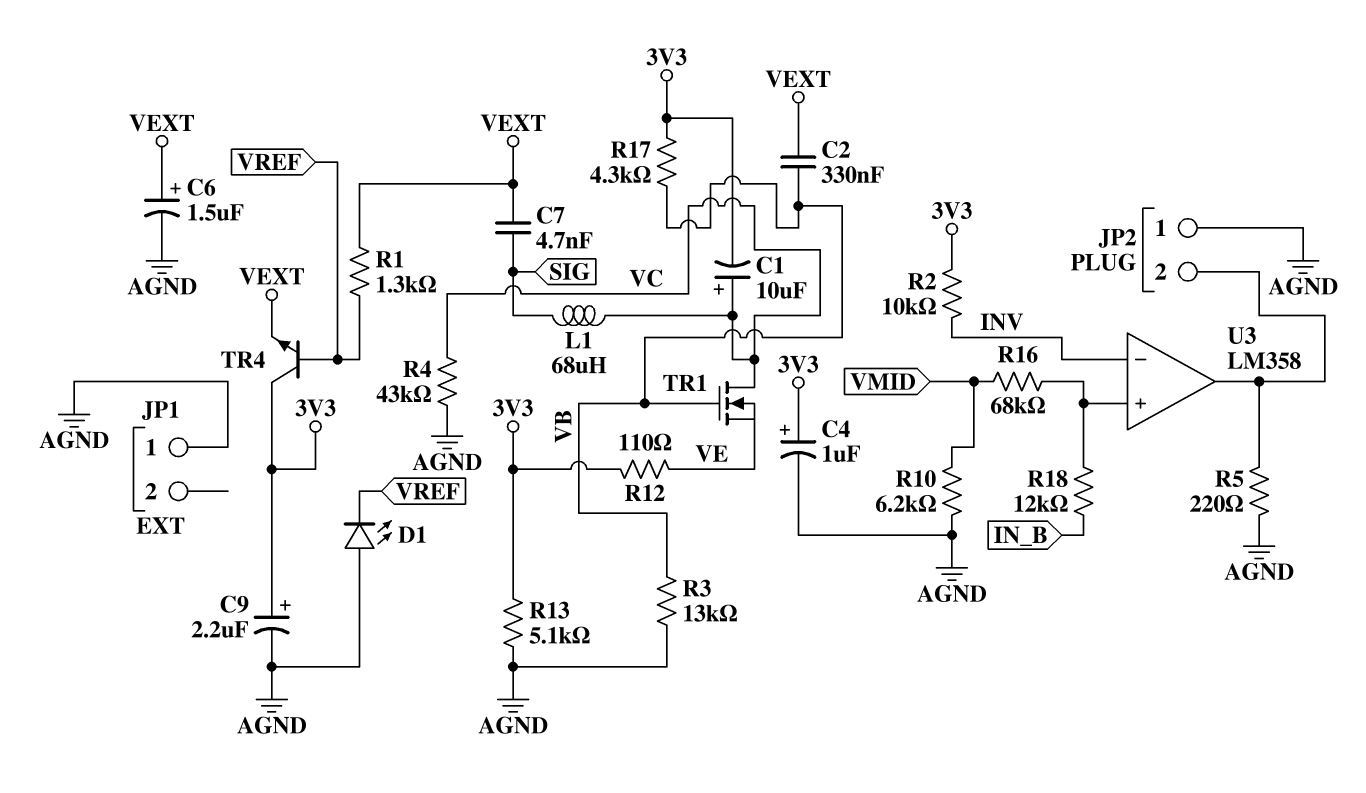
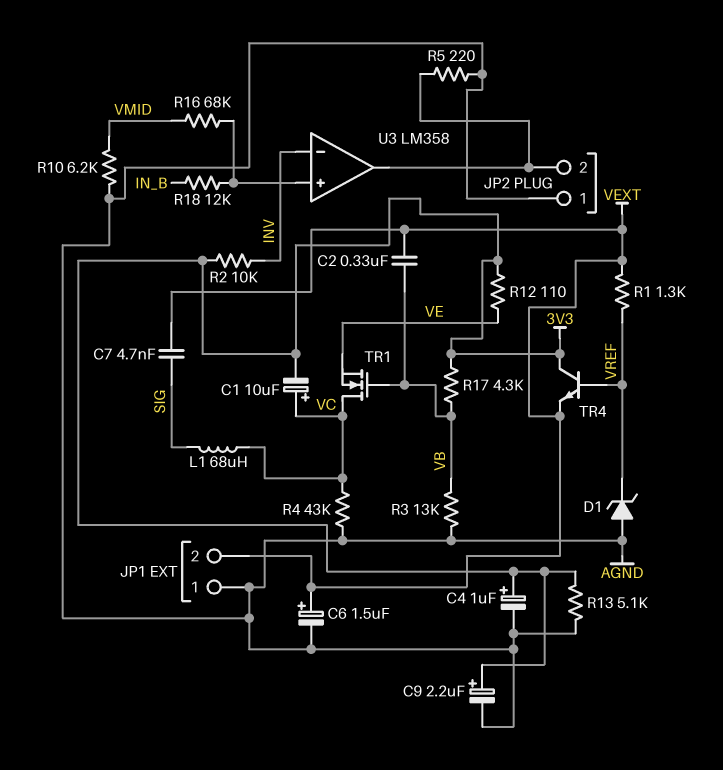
D1: LED (A AGND, K VREF) -> zener (A AGND, K VREF)
JP1 pin 2: none -> VEXT

